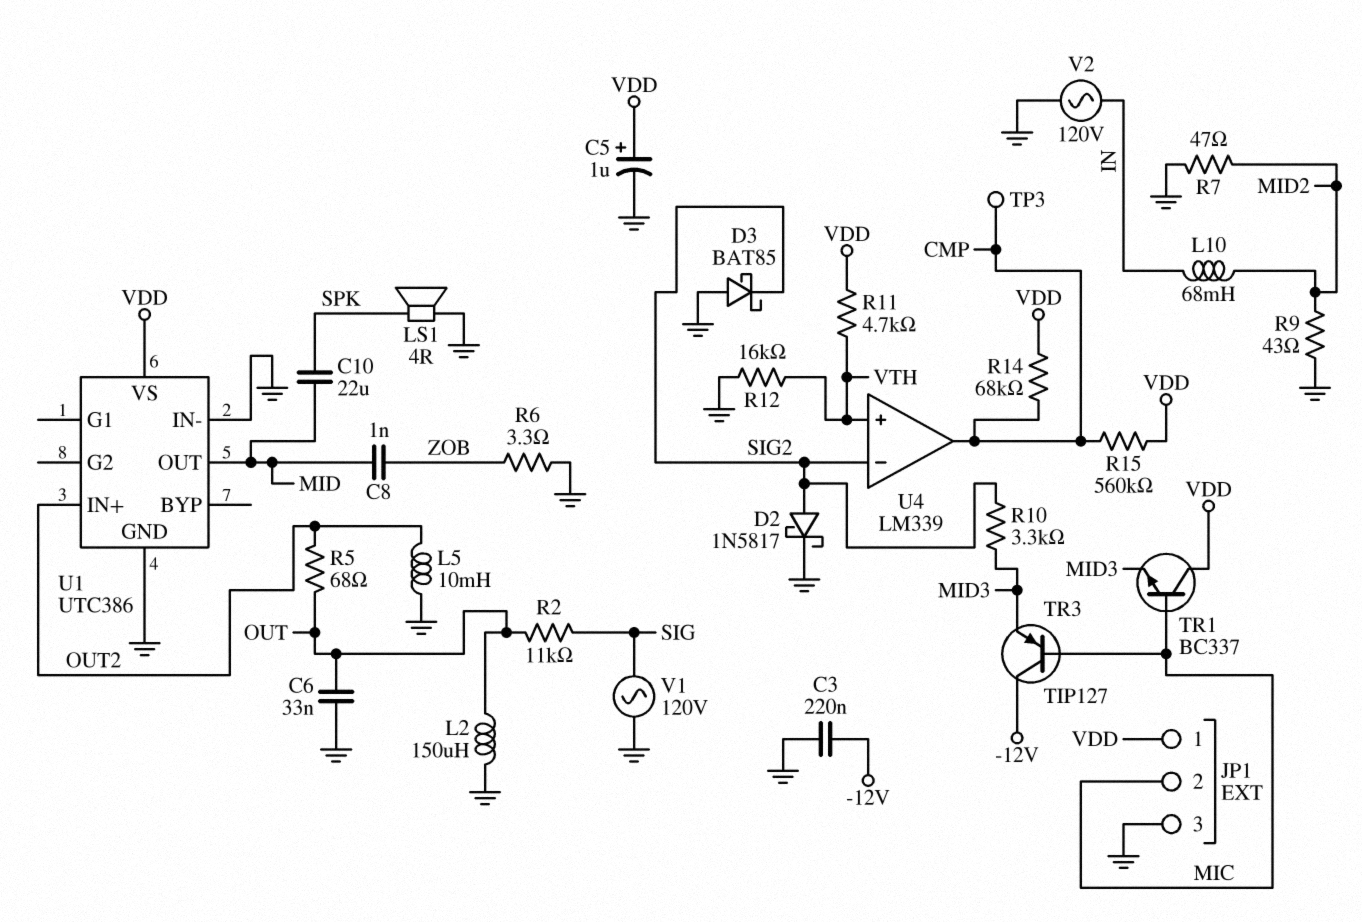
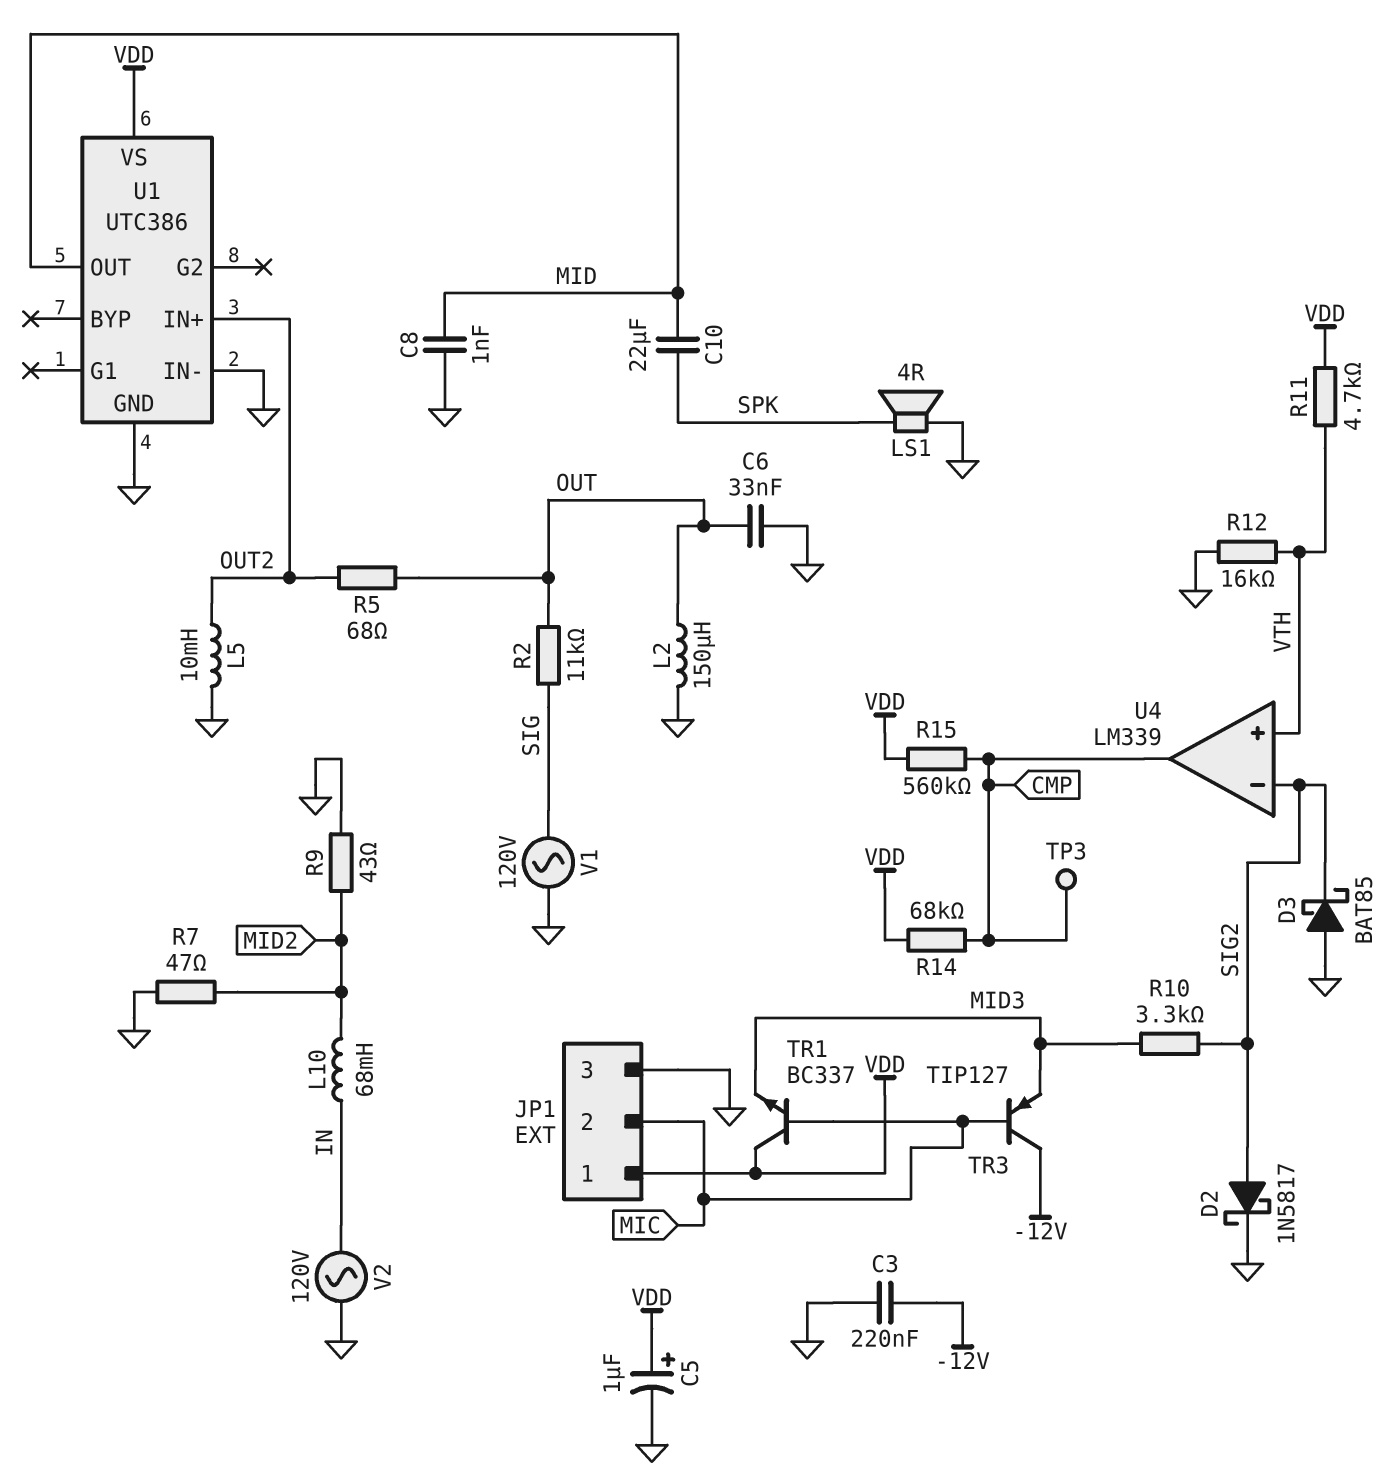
C8: 1nF (MID, ZOB) -> 1nF (GND, MID)
R6: 3.3 (GND, ZOB) -> none

